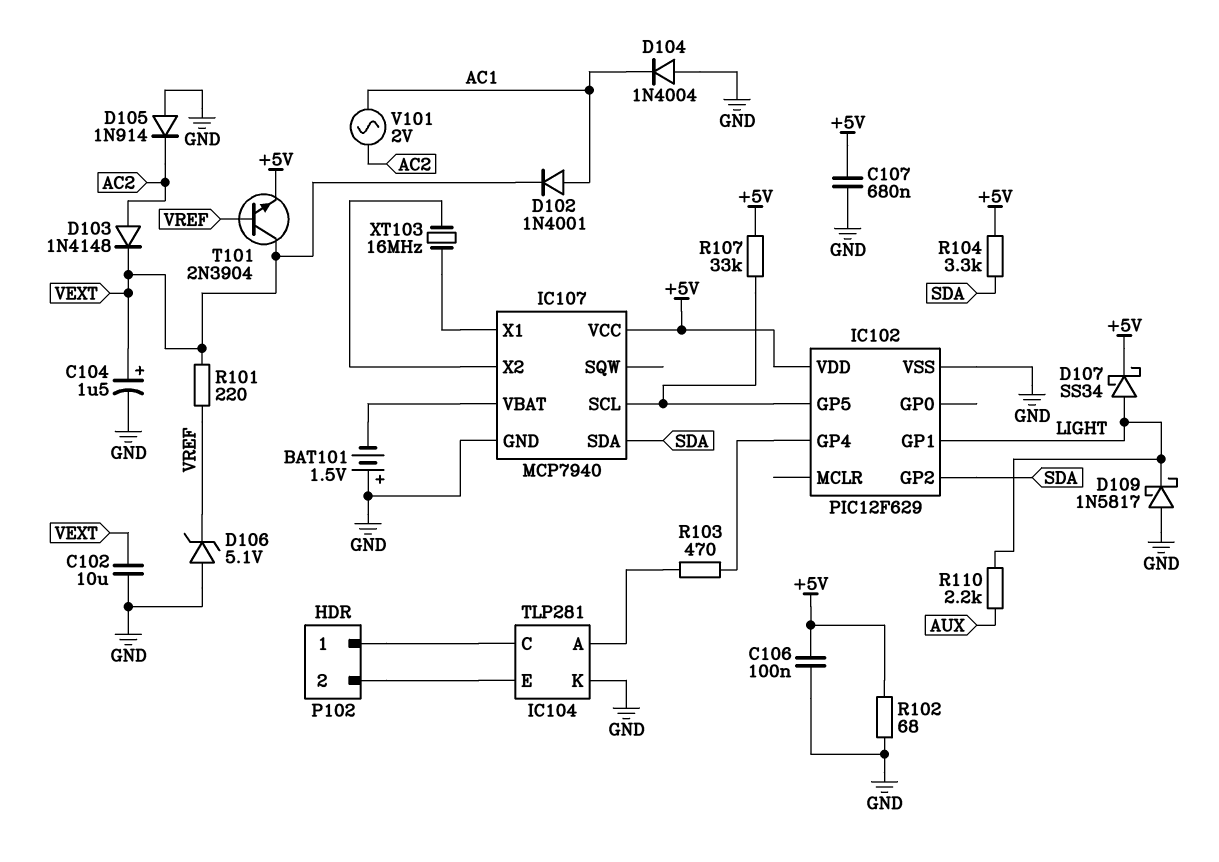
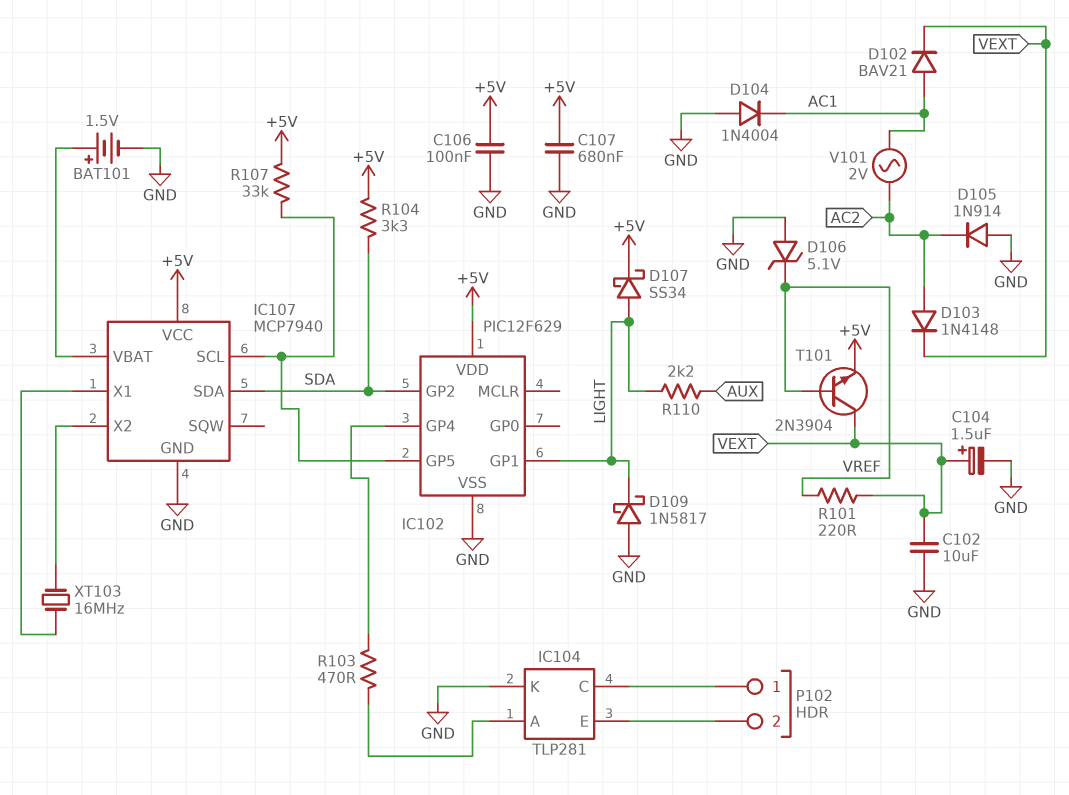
BAT101: 1.5V (plus GND, minus IC107/VBAT) -> 1.5V (plus IC107/VBAT, minus GND)
D102: diode 1N4001 (A AC1, K VEXT) -> diode BAV21 (A AC1, K VEXT)
R102: 68 (+5V, GND) -> none

